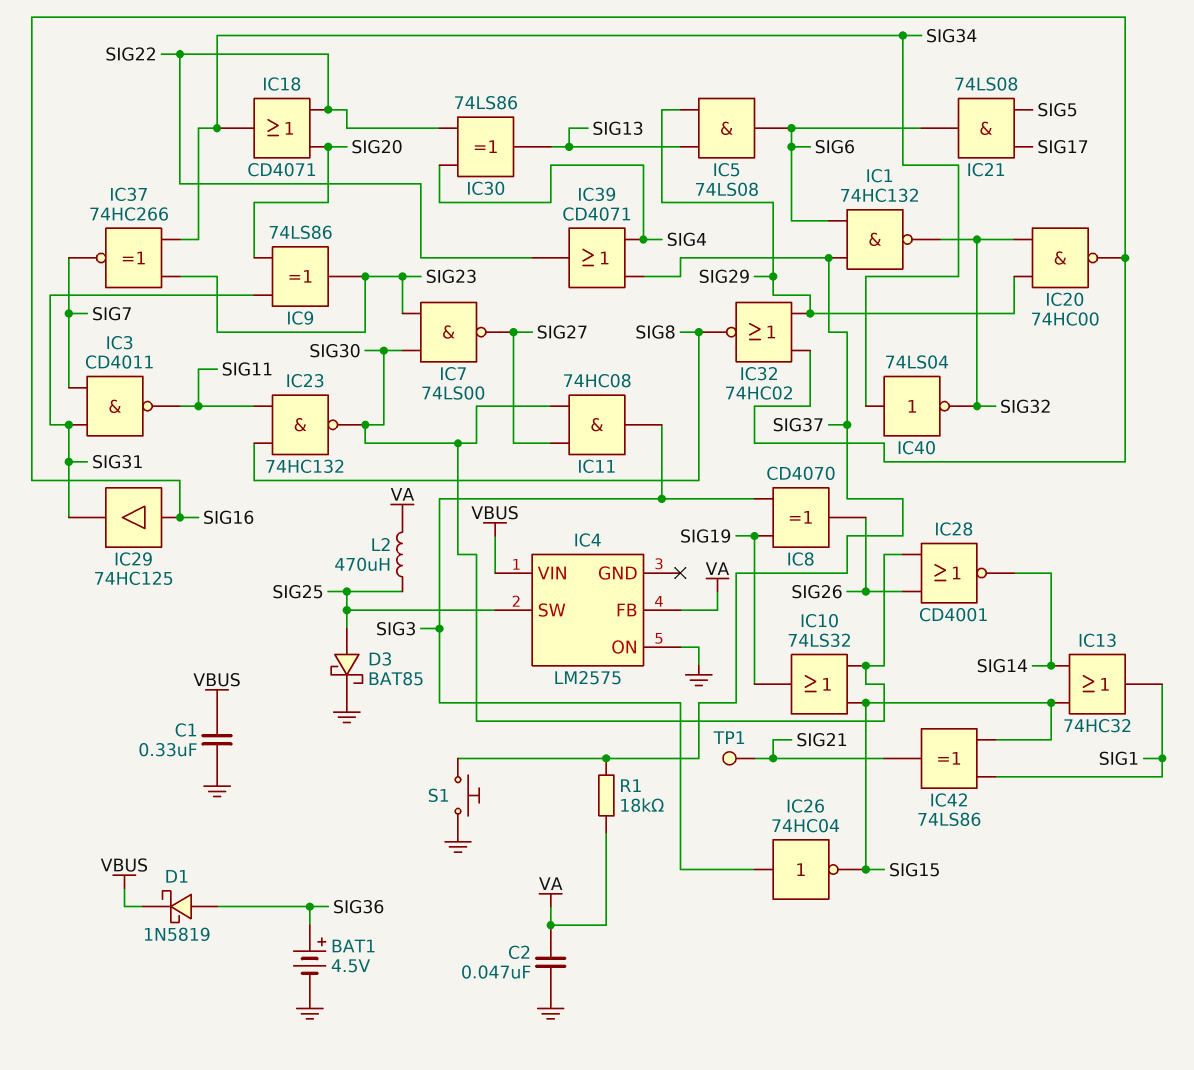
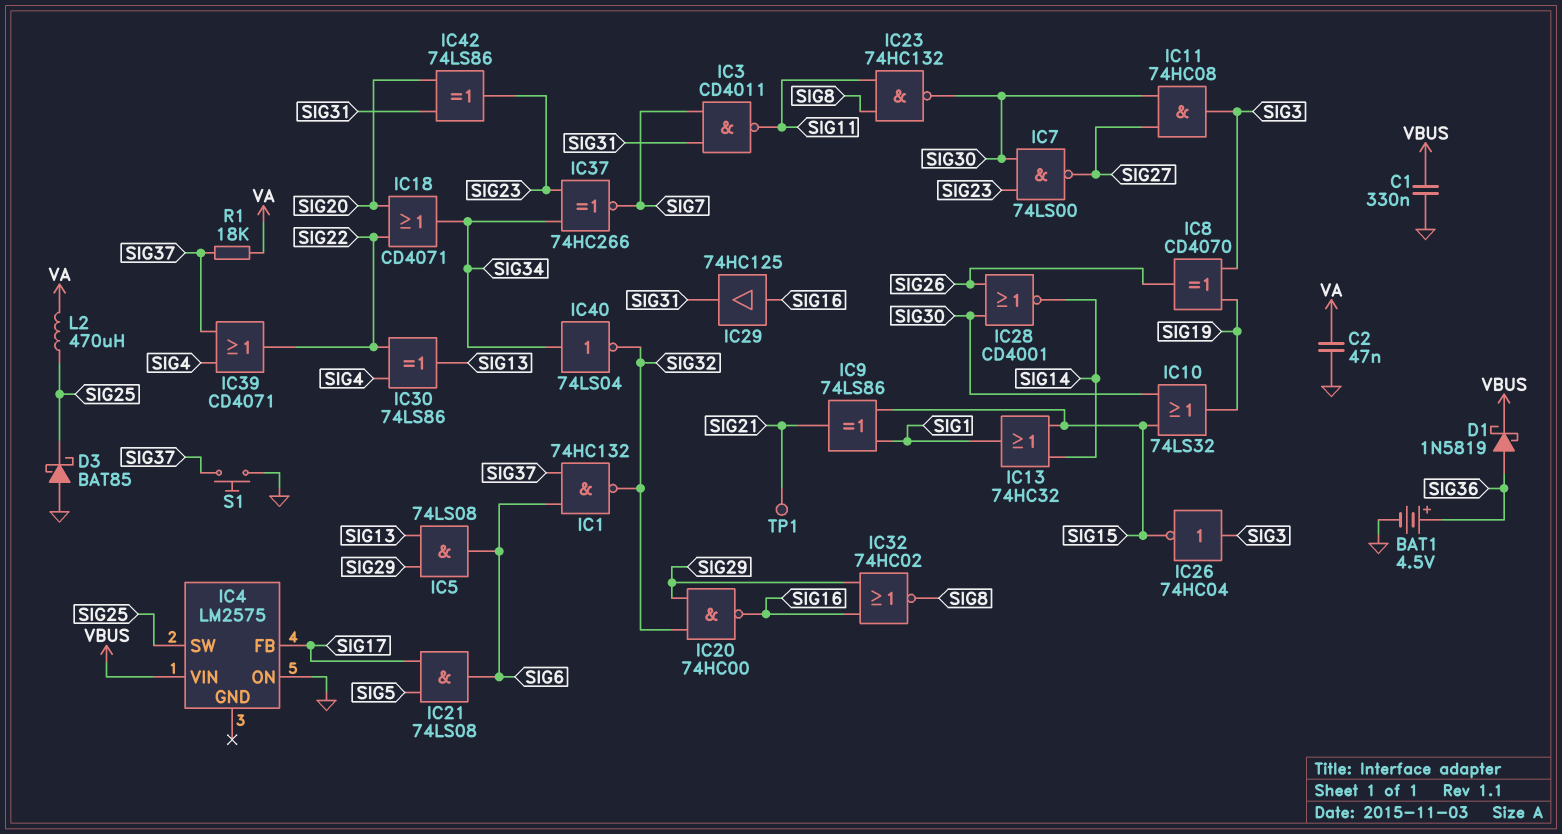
D3: schottky BAT85 (A SIG25, K GND) -> schottky BAT85 (A GND, K SIG25)
IC4 pin FB: VA -> SIG17
IC9: XOR 74LS86 (in SIG20, in SIG31, out SIG23) -> XOR 74LS86 (in SIG1, in SIG15, out SIG21)
IC42: XOR 74LS86 (in SIG1, in SIG15, out SIG21) -> XOR 74LS86 (in SIG20, in SIG31, out SIG23)

